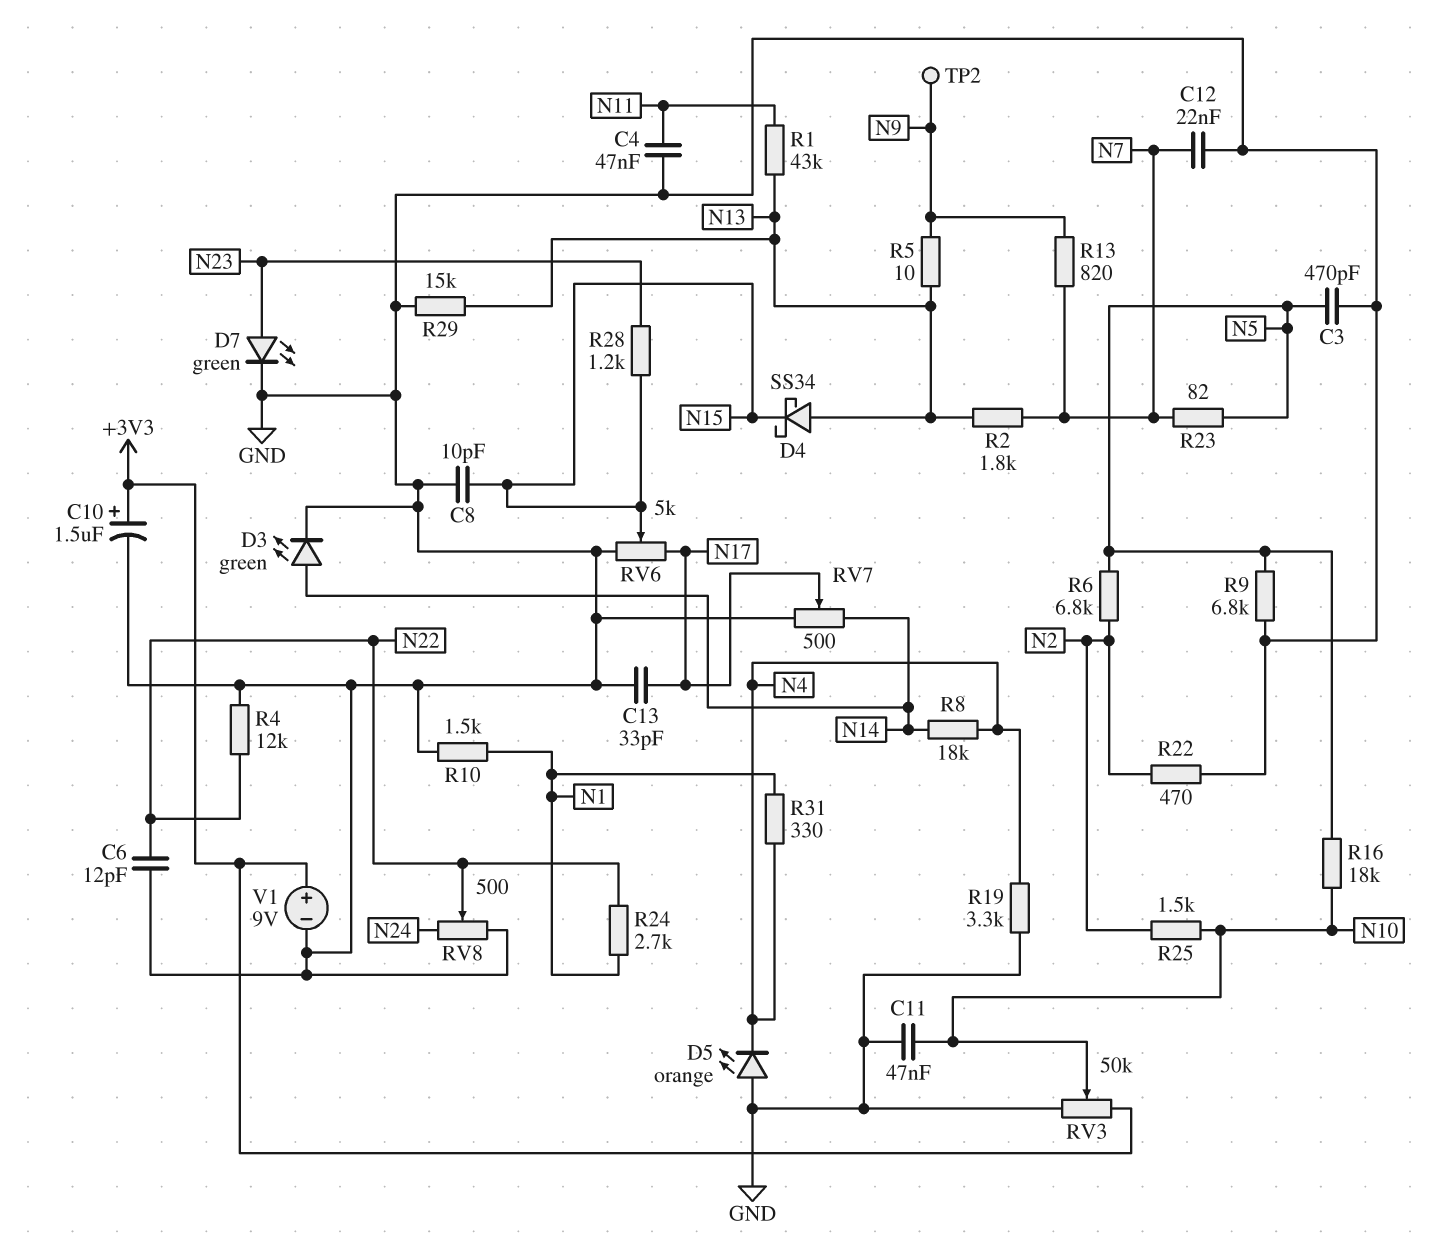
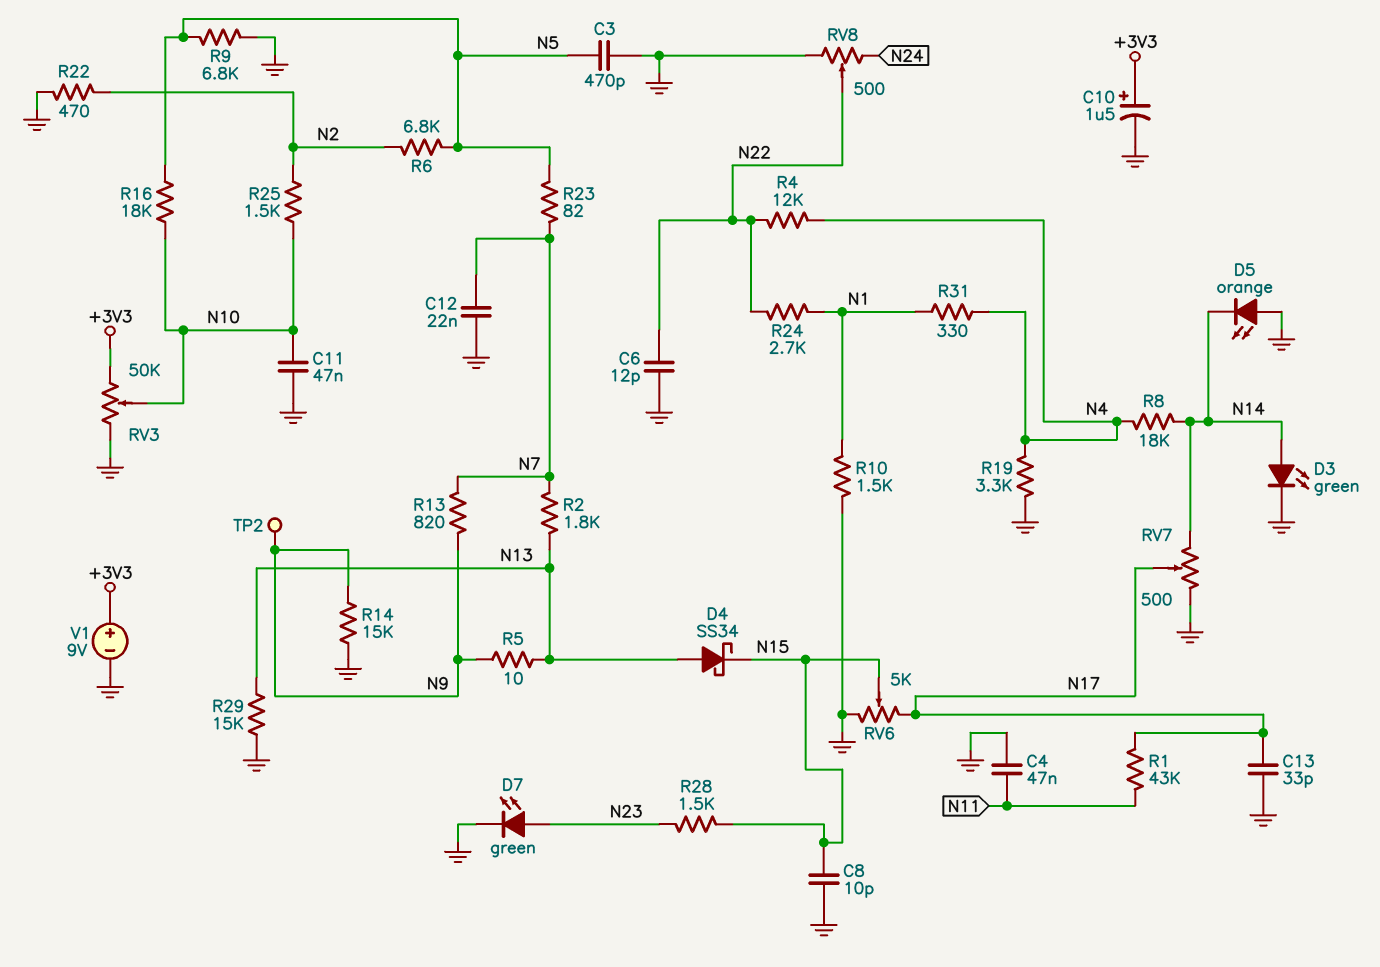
D5: LED orange (A GND, K N4) -> LED orange (A GND, K N14)
R1: 43k (N11, N13) -> 43k (N11, N17)
R4: 12k (GND, N22) -> 12k (N4, N22)
R14: none -> 15k (GND, N9)
R28: 1.2k (N15, N23) -> 1.5k (N15, N23)

